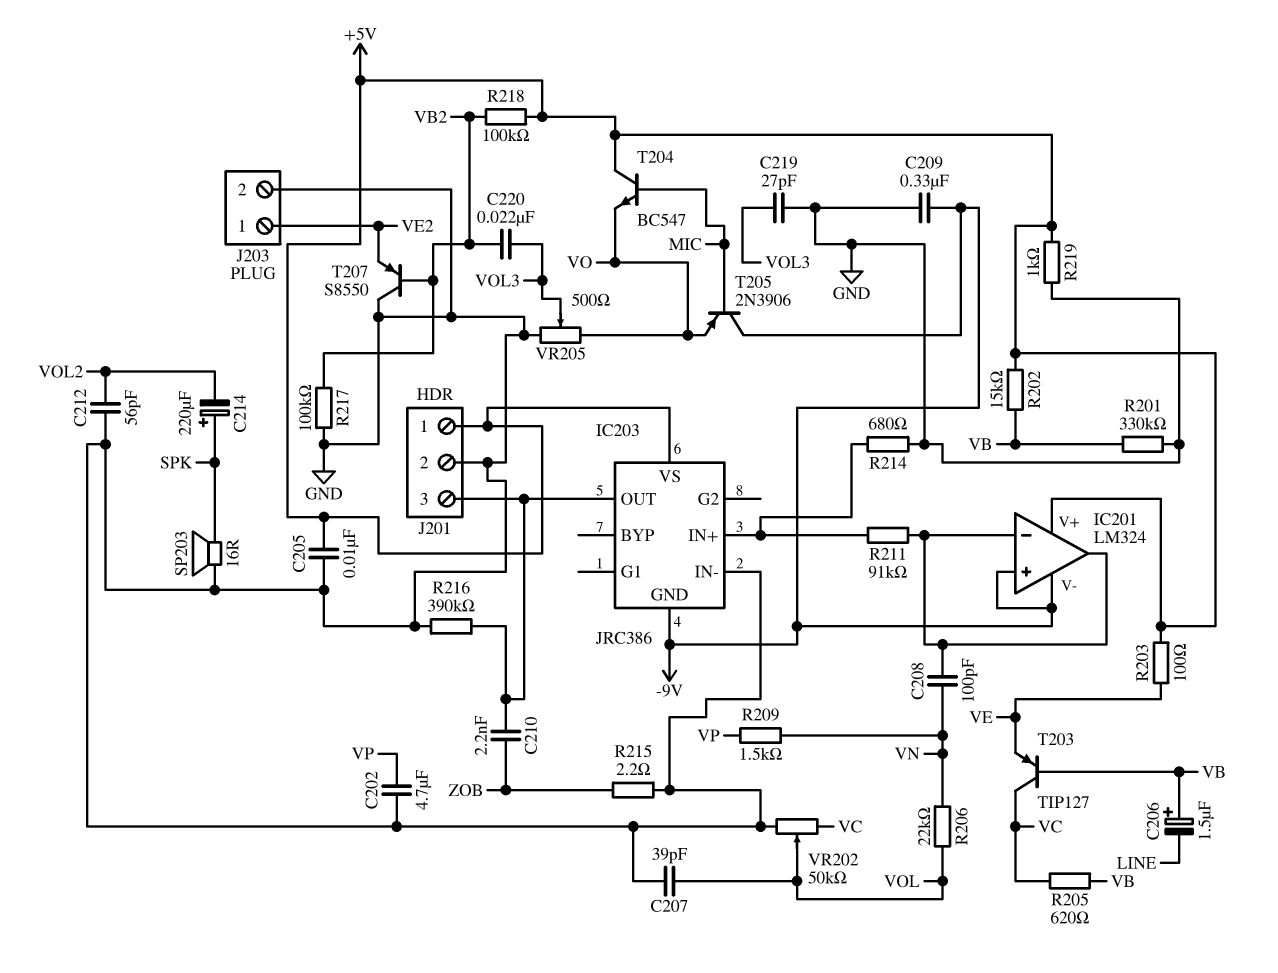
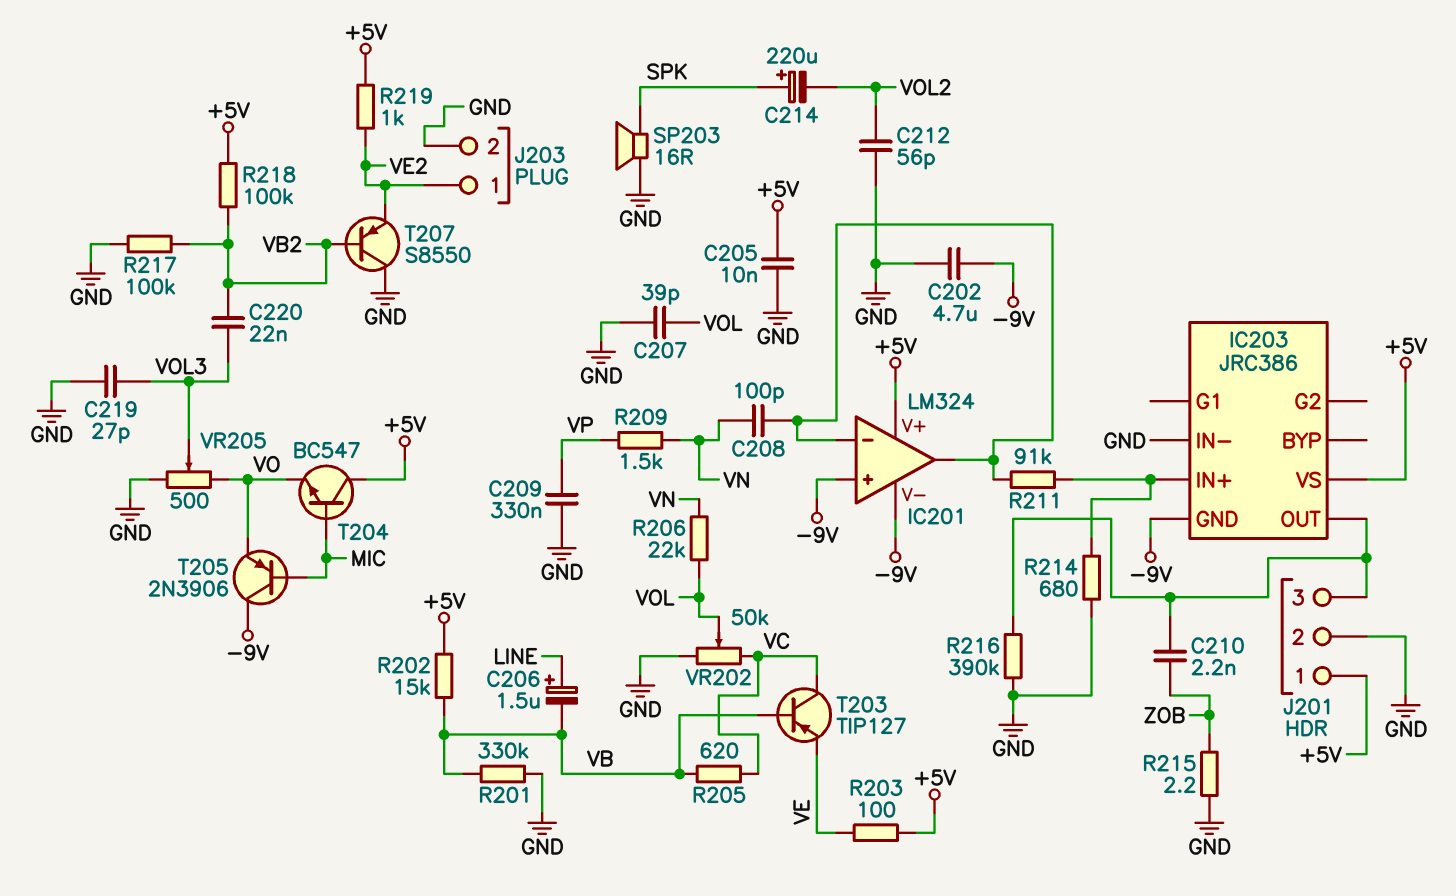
C202: 4.7uF (GND, VP) -> 4.7uF (-9V, GND)
C206: 1.5uF (plus VB, minus LINE) -> 1.5uF (plus LINE, minus VB)
C209: 330nF (-9V, GND) -> 330nF (GND, VP)
R219: 1k (+5V, GND) -> 1k (+5V, VE2)

